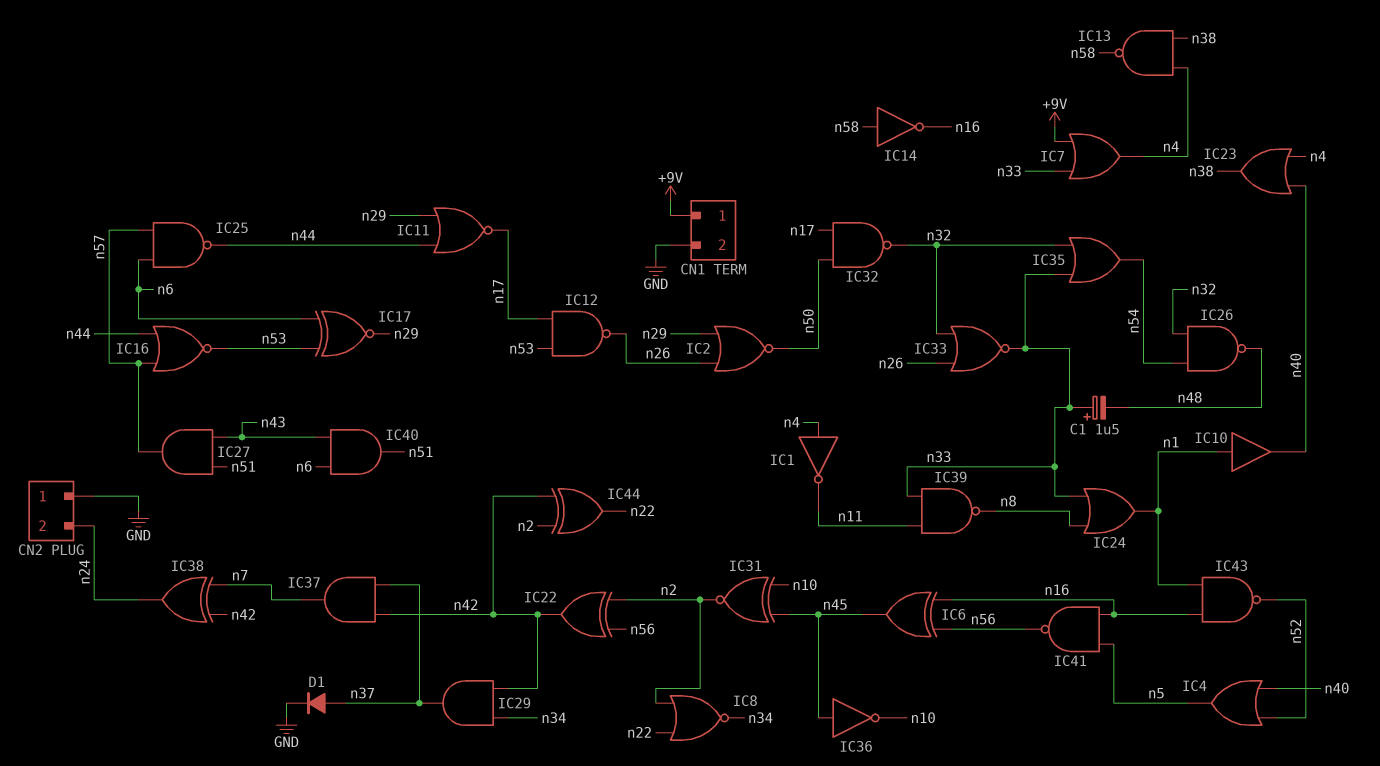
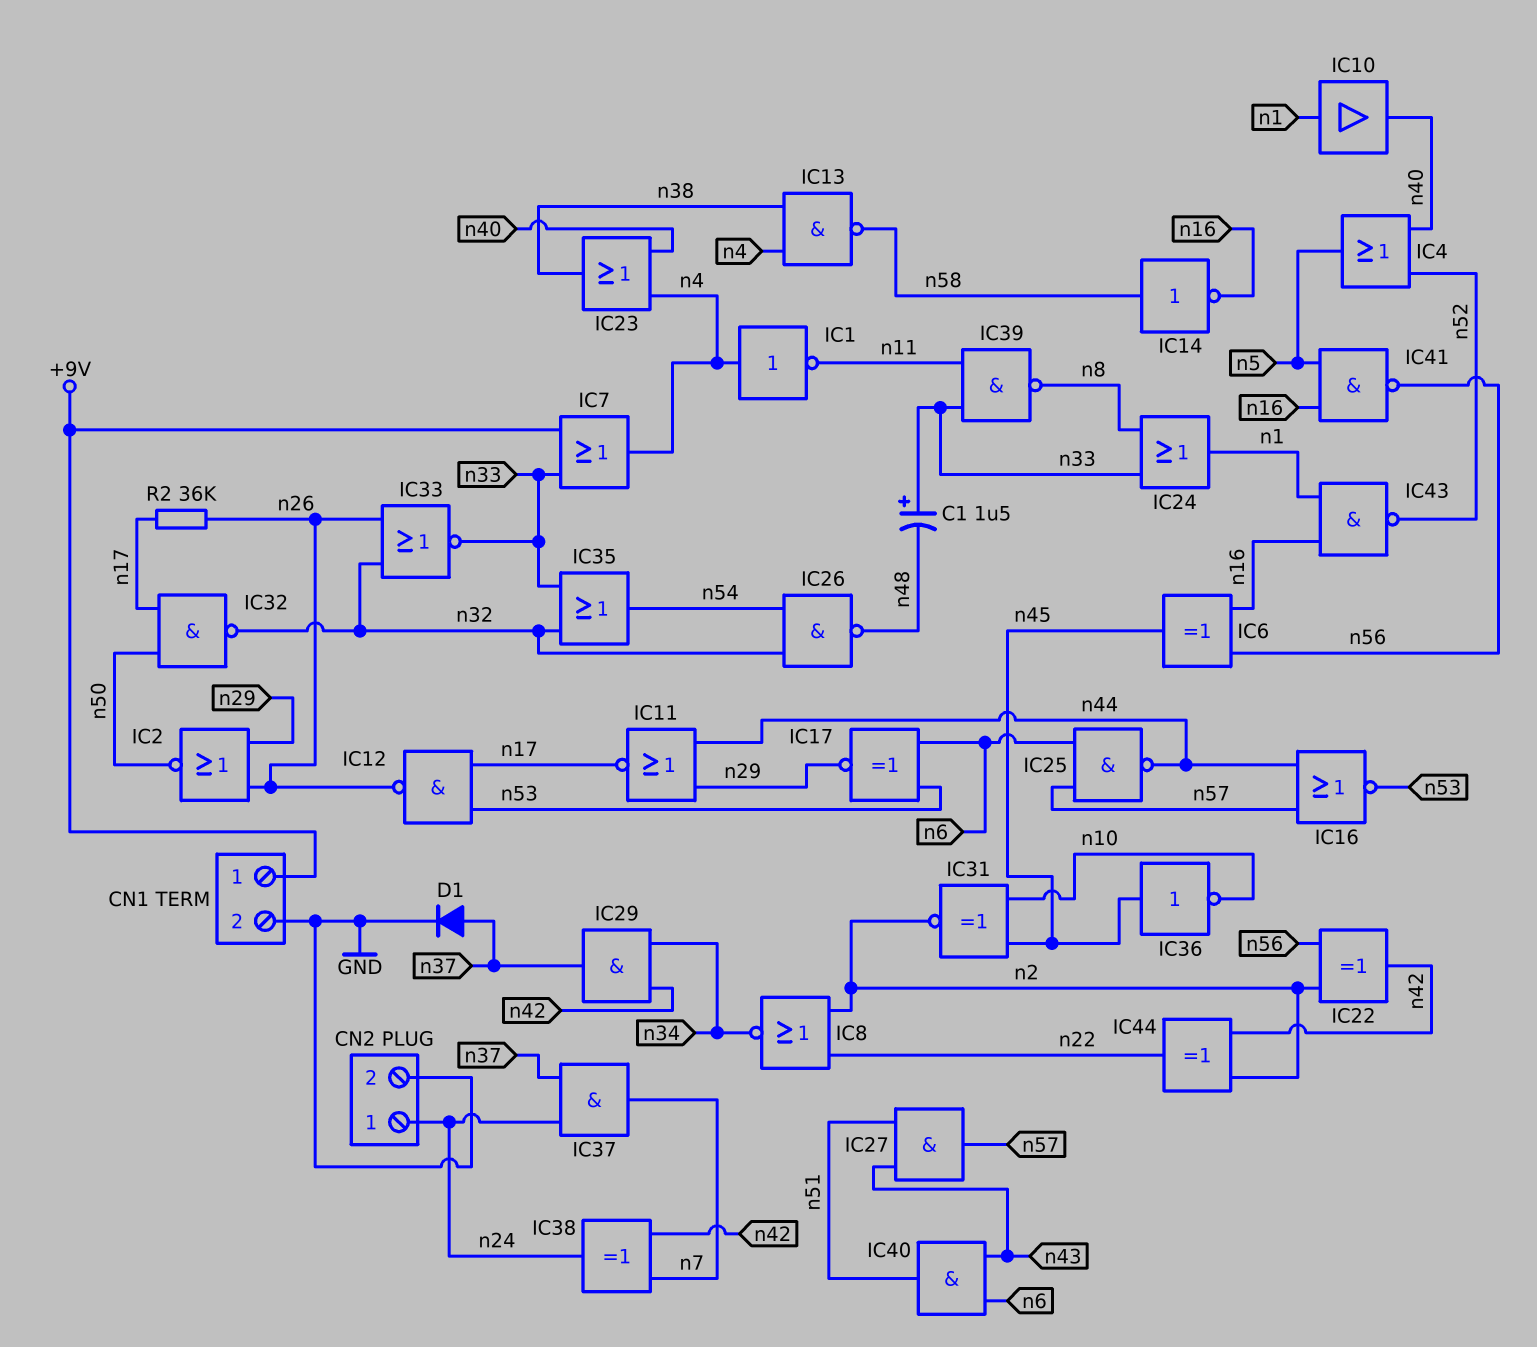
CN2 pin 1: GND -> n24
CN2 pin 2: n24 -> GND
IC37: AND (in n37, in n42, out n7) -> AND (in n24, in n37, out n7)
R2: none -> 36k (n17, n26)

